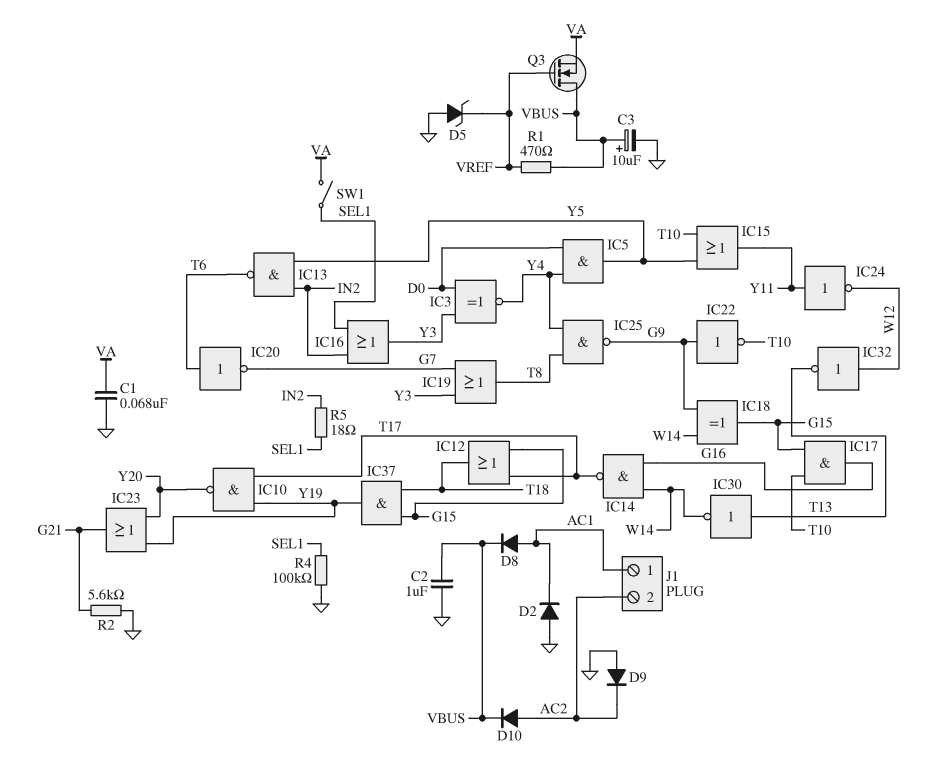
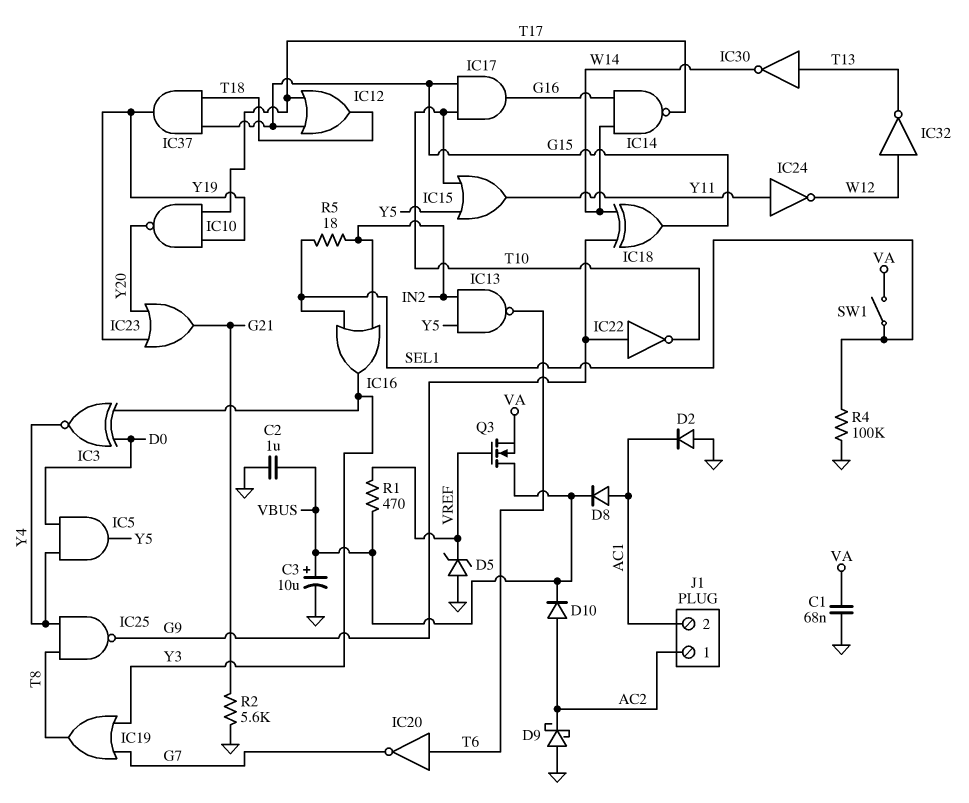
D9: diode (A GND, K AC2) -> schottky (A GND, K AC2)
J1 pin 1: AC1 -> AC2
J1 pin 2: AC2 -> AC1

